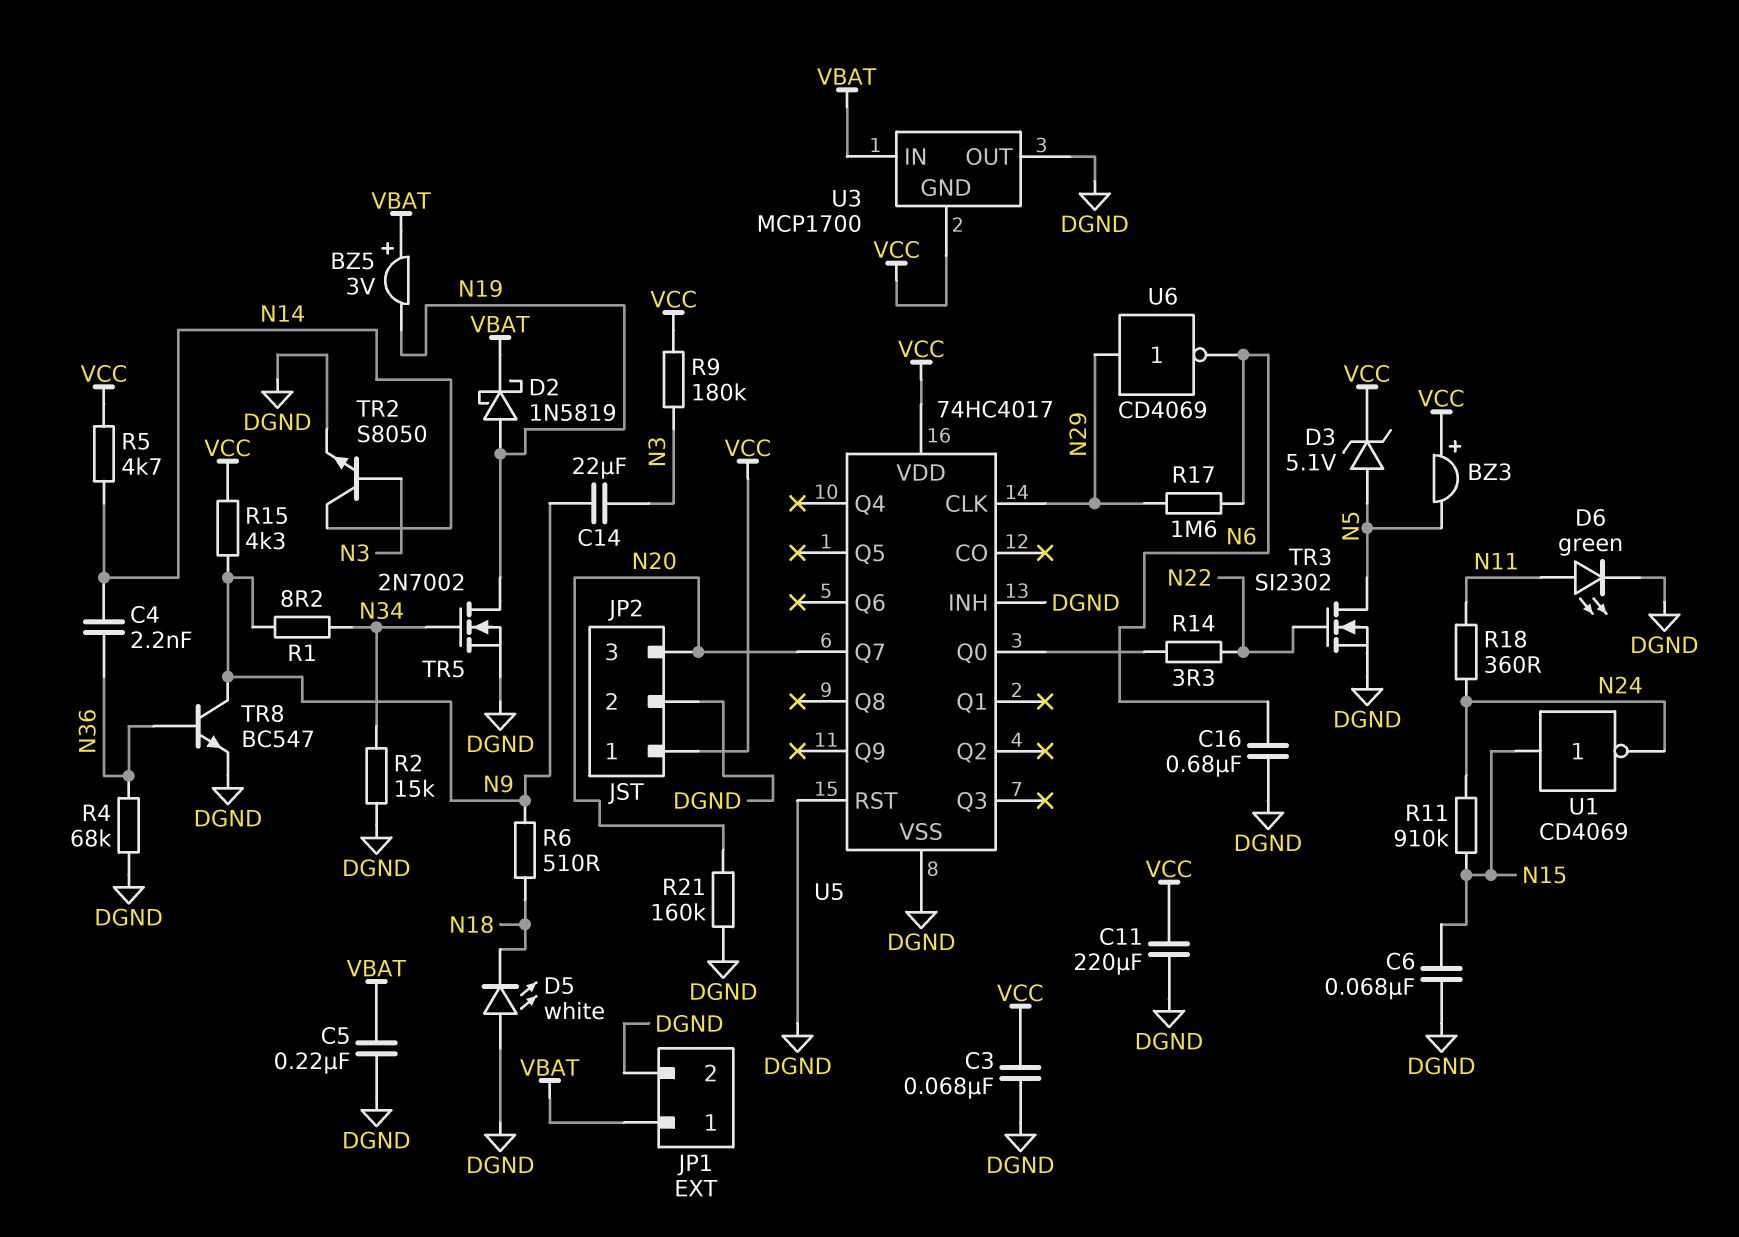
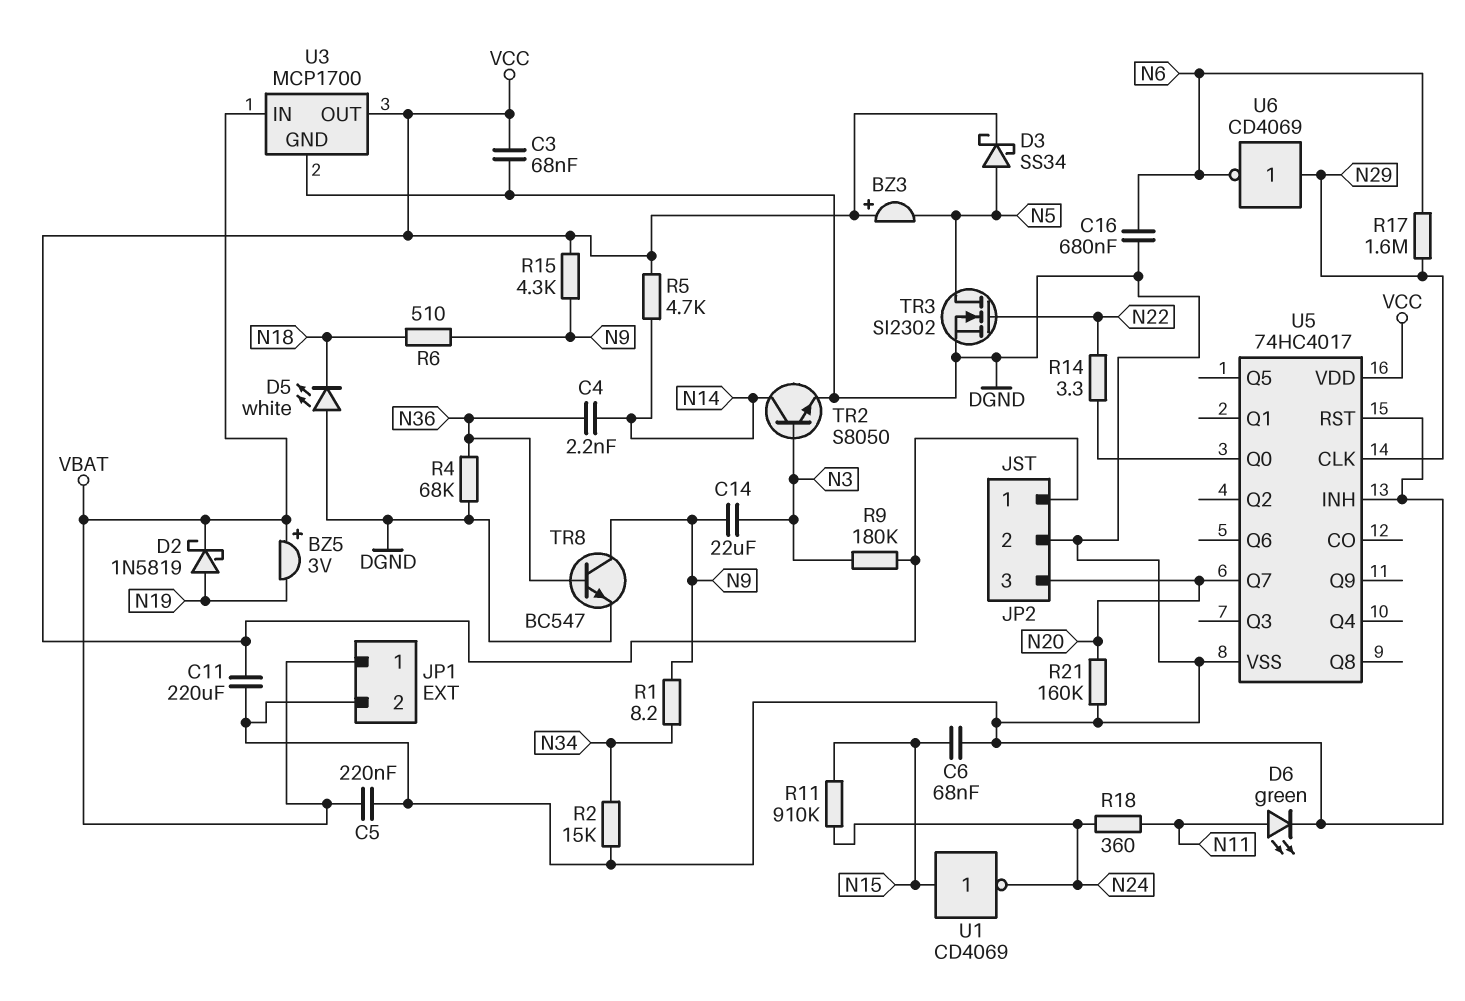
D3: zener 5.1V (A N5, K VCC) -> schottky SS34 (A N5, K VCC)
TR5: NMOS 2N7002 (G N34, D N19, S DGND) -> none
U3 pin GND: VCC -> DGND
U3 pin OUT: DGND -> VCC

